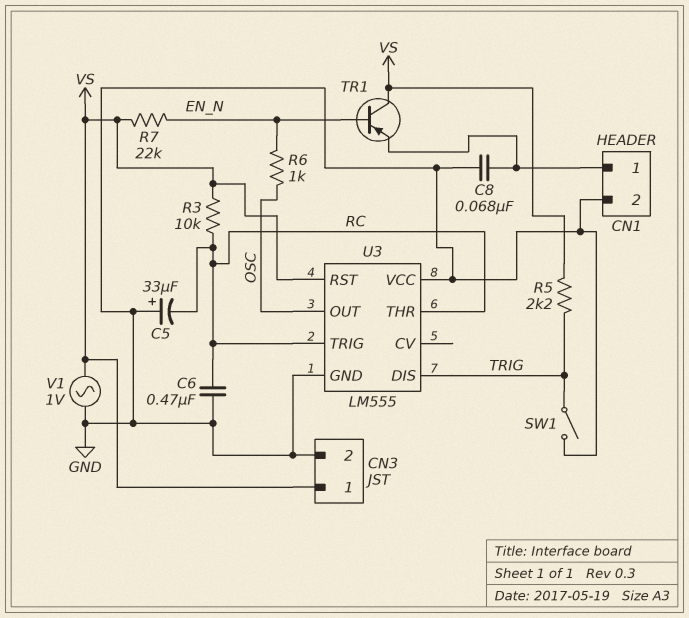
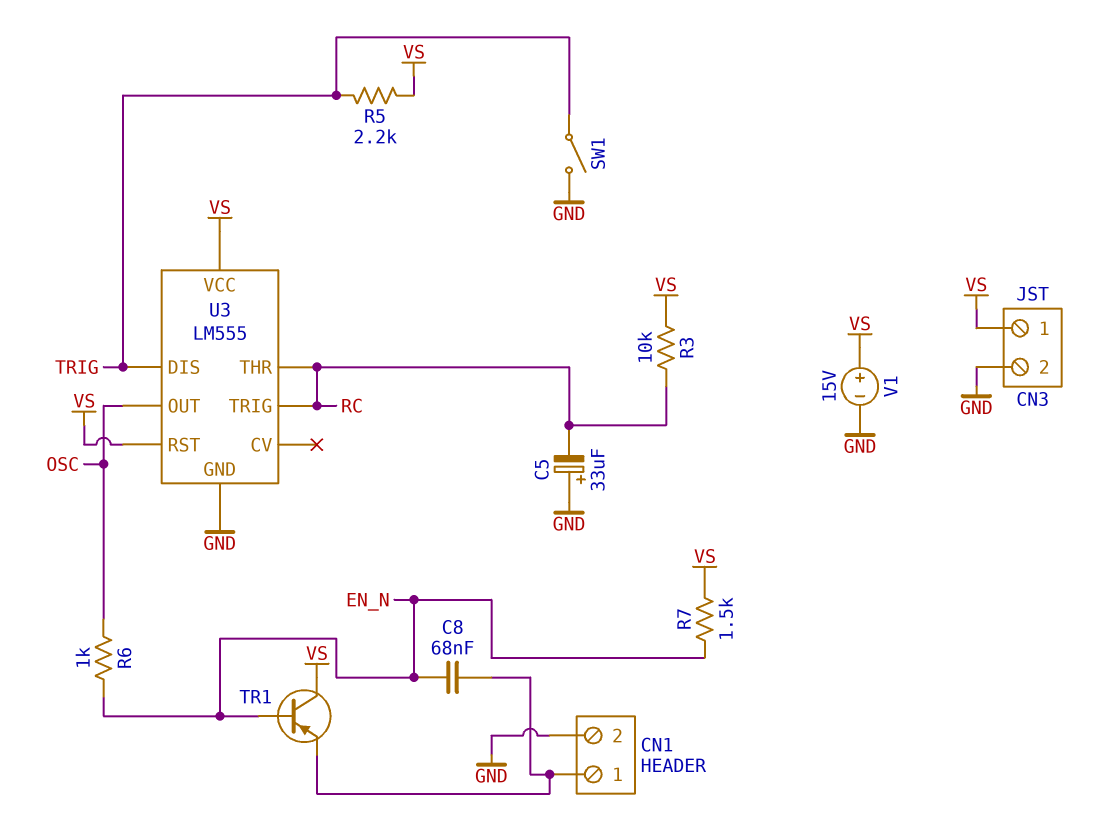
C6: 470nF (GND, RC) -> none
C8: 68nF (CN1/1, GND) -> 68nF (CN1/1, EN_N)
R7: 22k (EN_N, VS) -> 1.5k (EN_N, VS)
U3 pin VCC: GND -> VS
V1: AC 1V (GND, VS) -> 15V (plus VS, minus GND)

